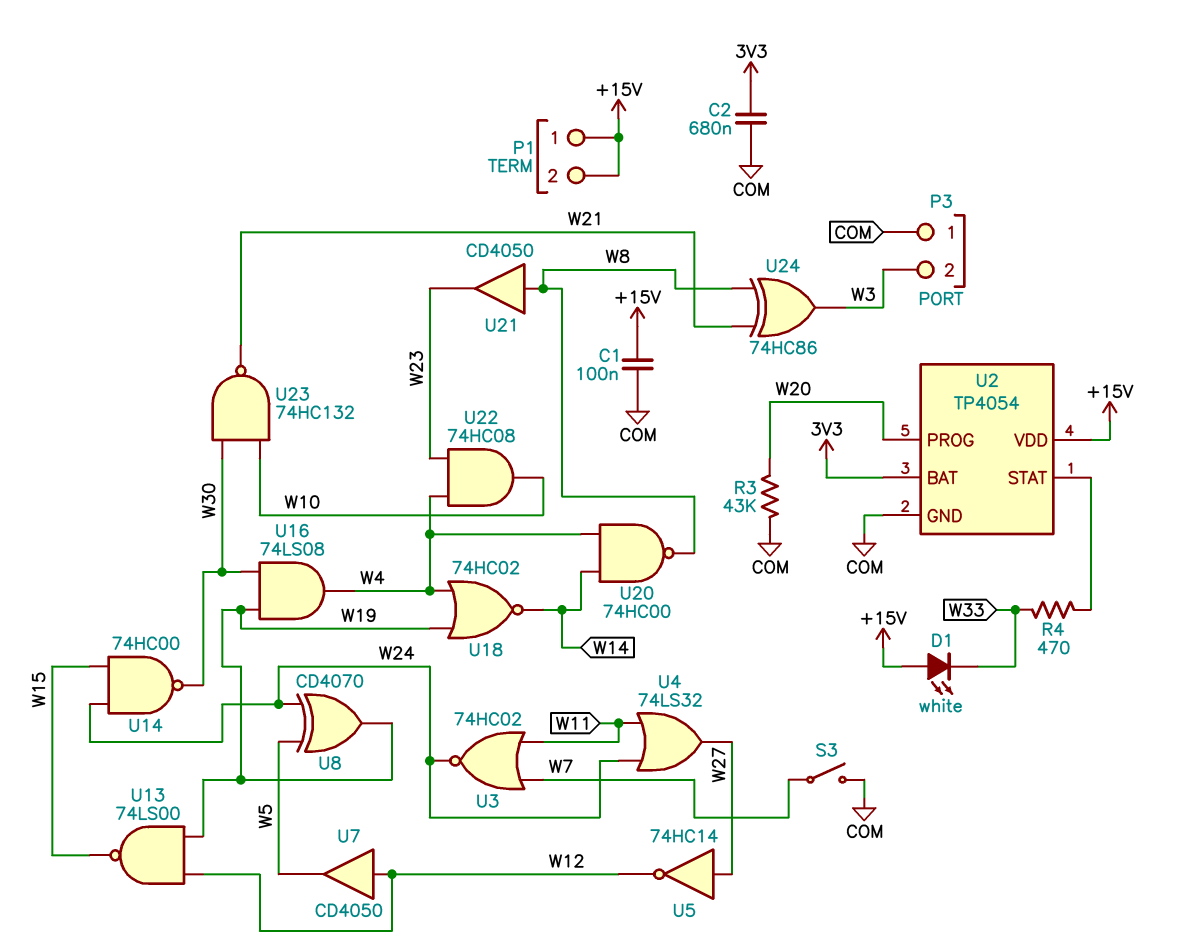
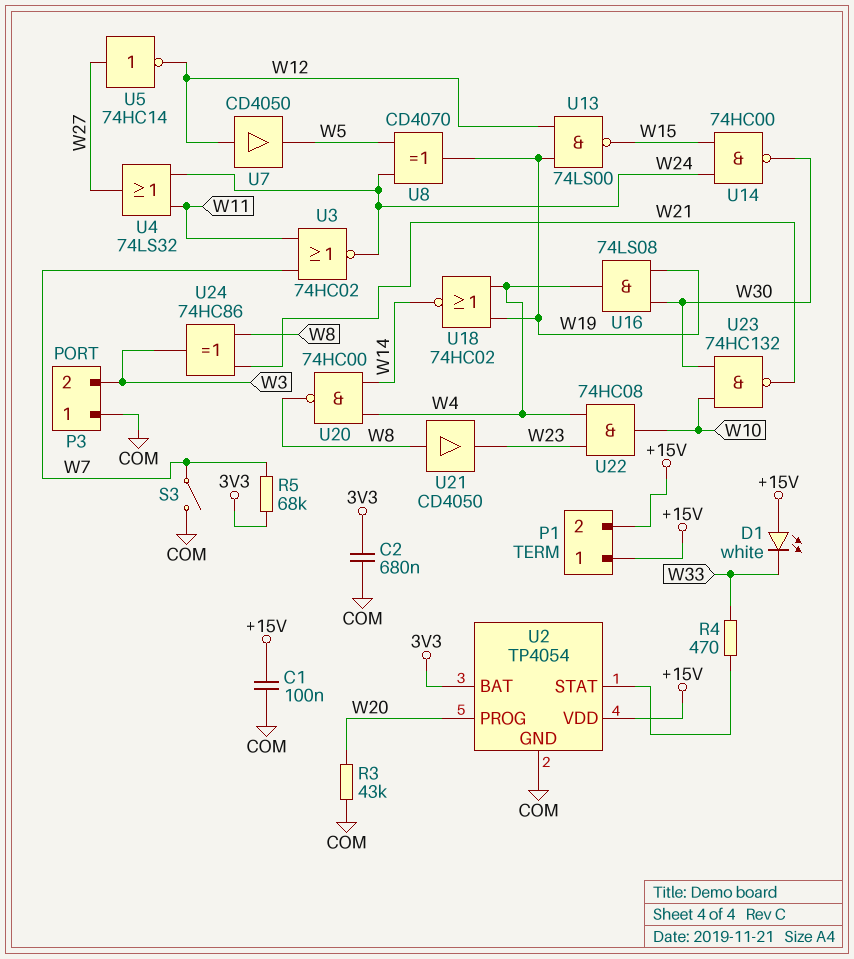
R5: none -> 68k (3V3, W7)

